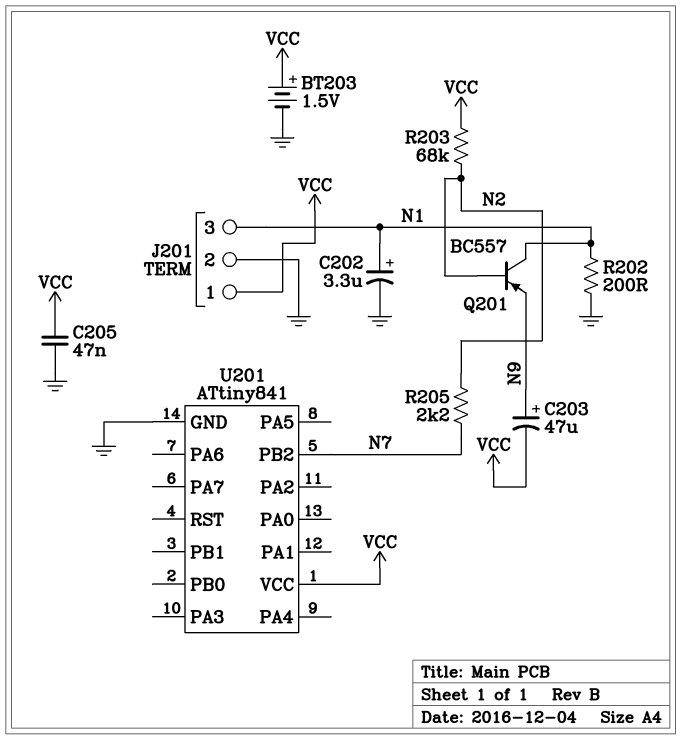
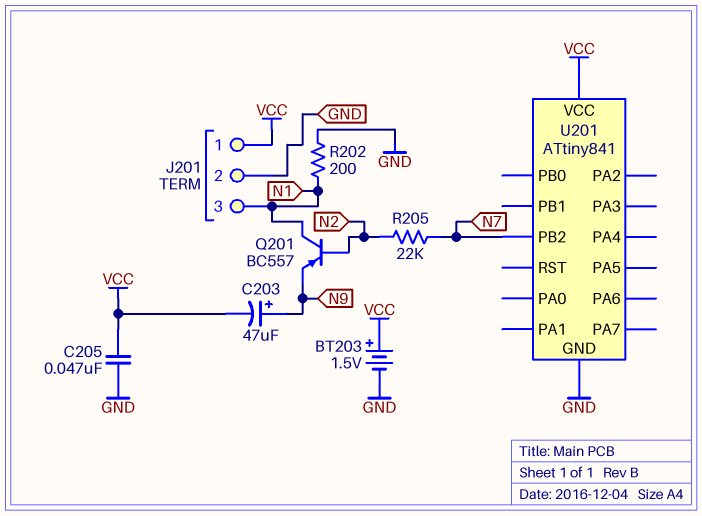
C202: 3.3uF (plus N1, minus GND) -> none
R203: 68k (N2, VCC) -> none
R205: 2.2k (N2, N7) -> 22k (N2, N7)

